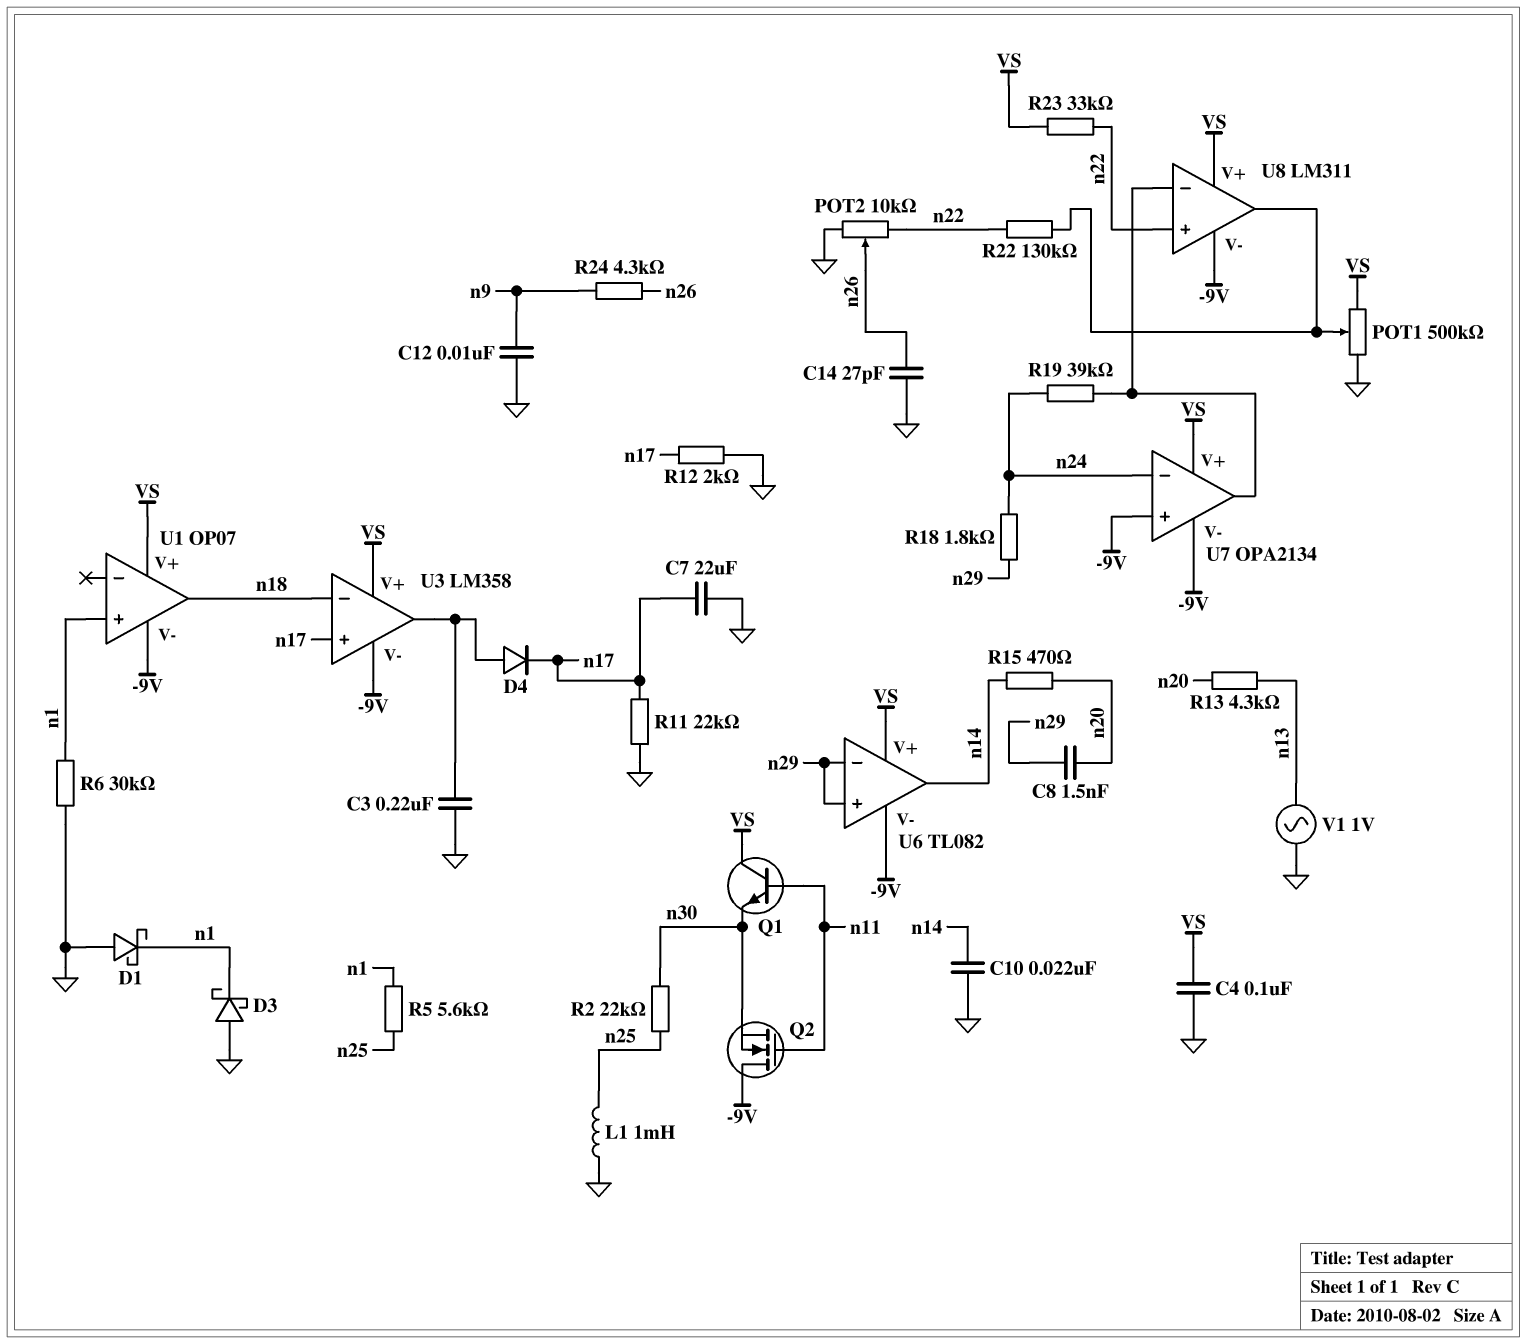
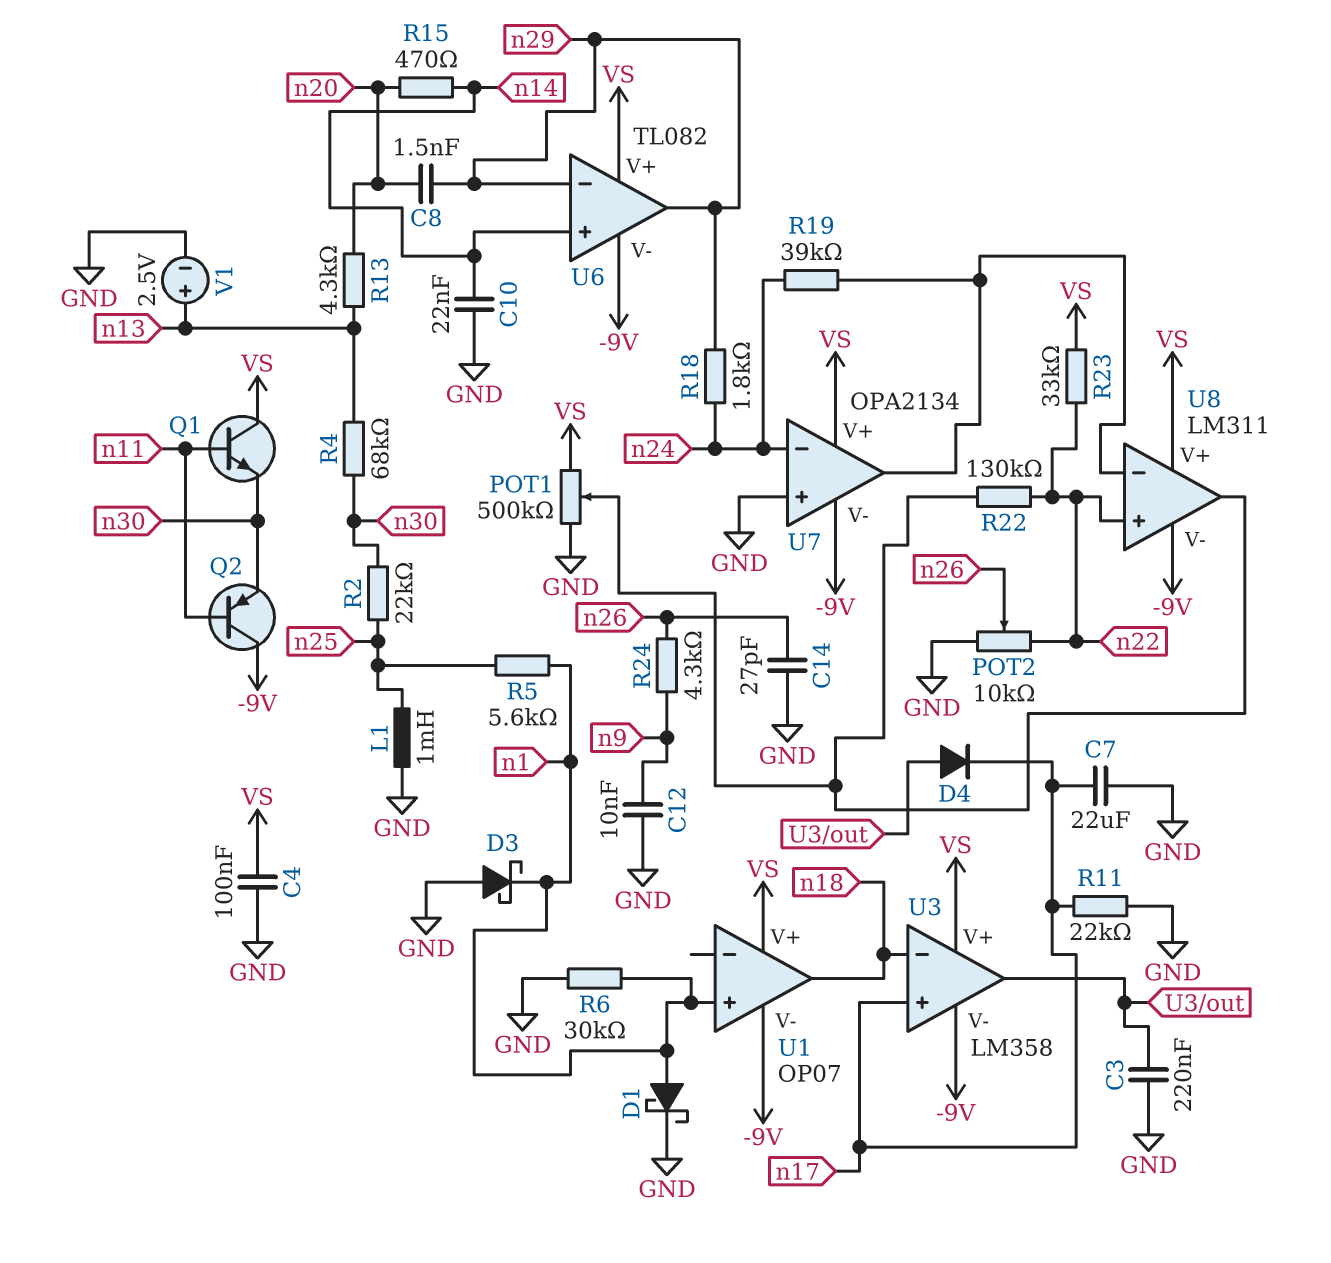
D1: schottky (A GND, K n1) -> schottky (A n1, K GND)
Q2: NMOS (G n11, D -9V, S n30) -> PNP (B n11, C -9V, E n30)
R4: none -> 68k (n13, n30)
R12: 2k (GND, n17) -> none
U6 pin in+: n29 -> n14
U6 pin out: n14 -> n29
U7 pin in+: -9V -> GND
V1: AC 1V (GND, n13) -> 2.5V (plus n13, minus GND)

